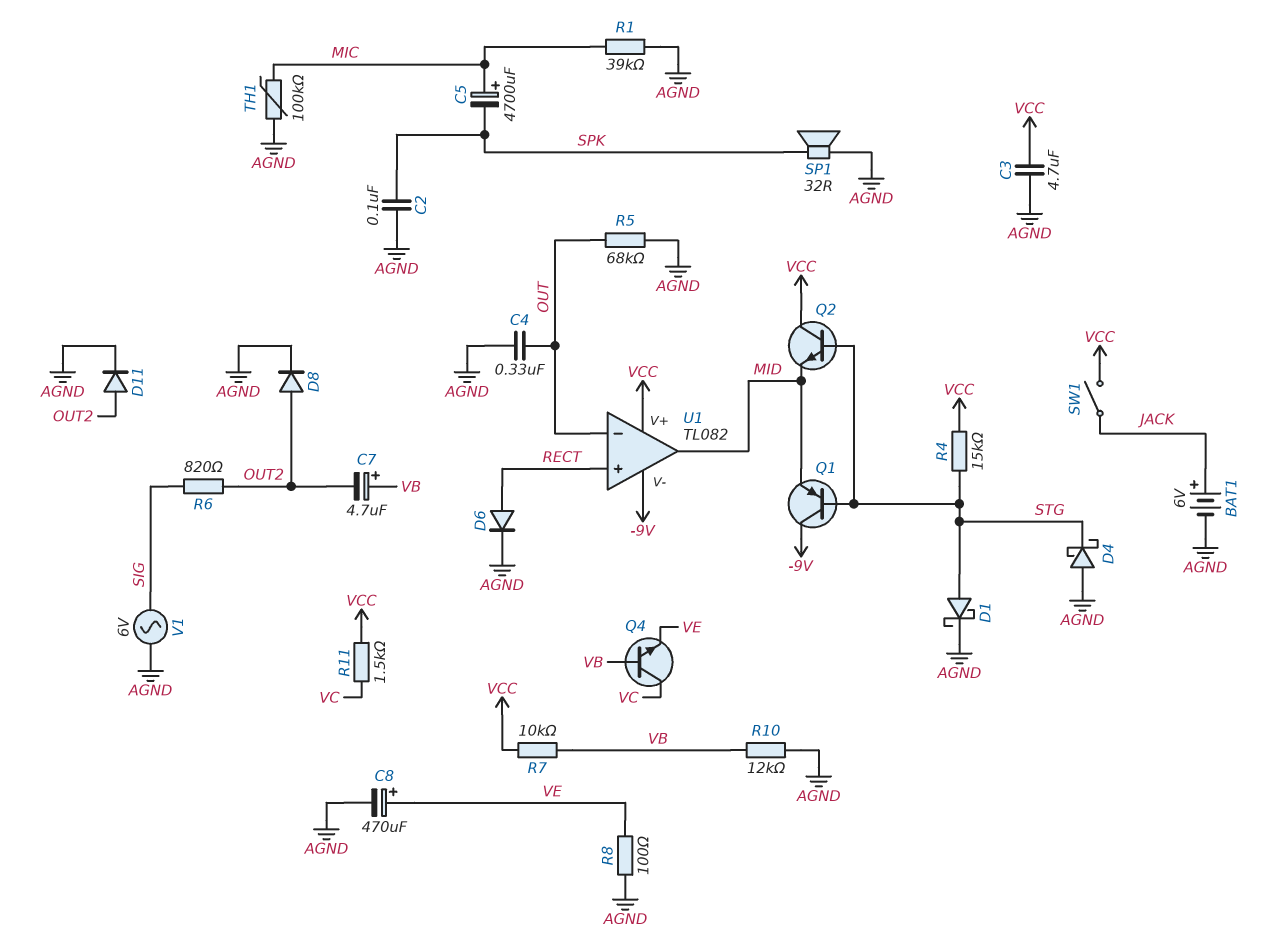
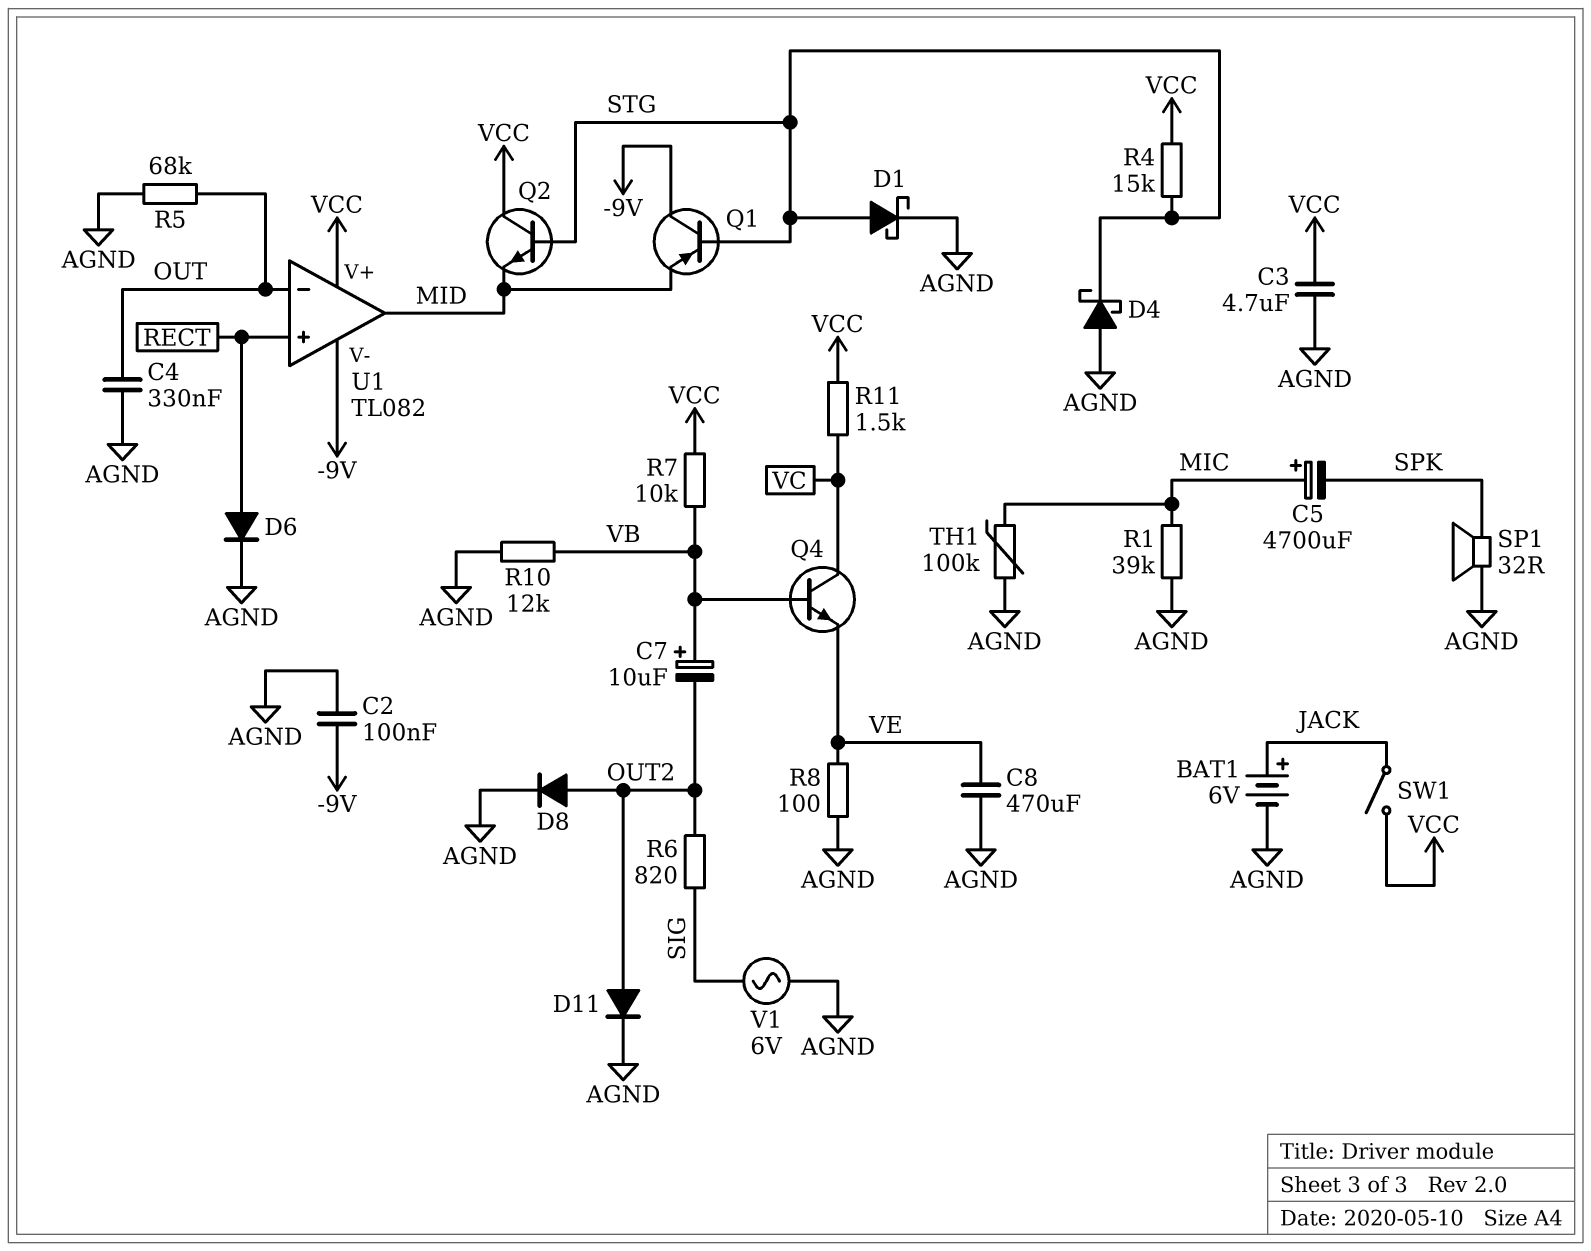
C2: 100nF (AGND, SPK) -> 100nF (-9V, AGND)
C7: 4.7uF (plus VB, minus OUT2) -> 10uF (plus VB, minus OUT2)
C8: 470uF (plus VE, minus AGND) -> 470uF (AGND, VE)

